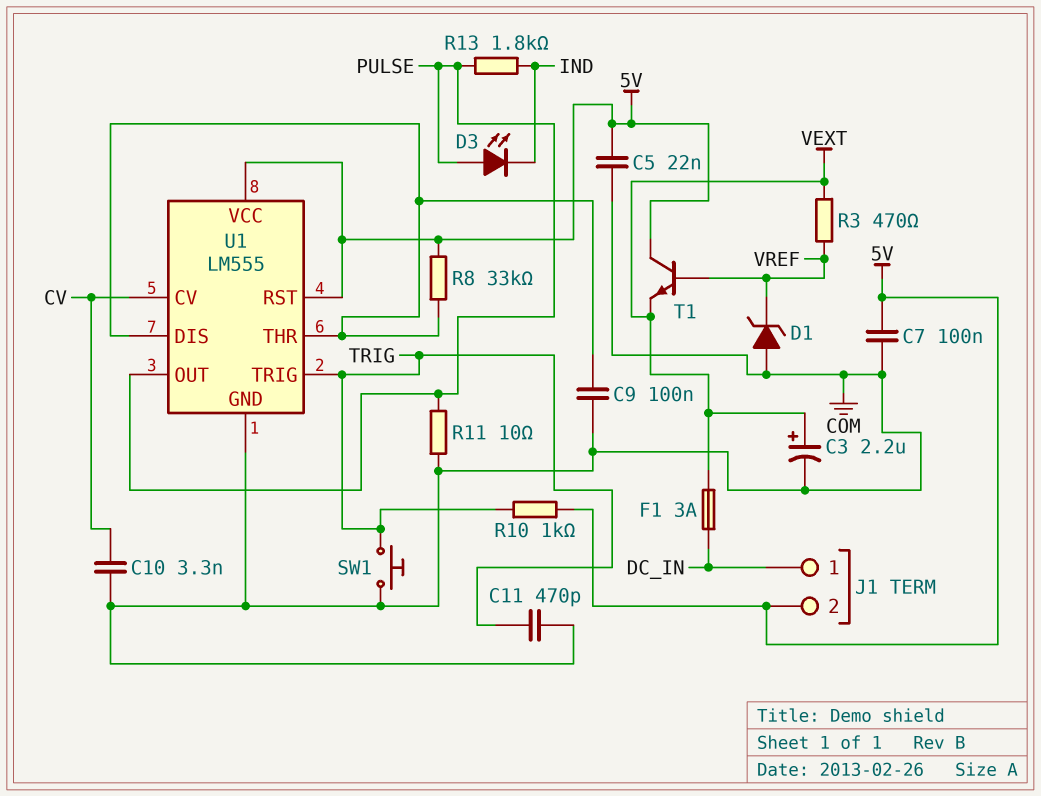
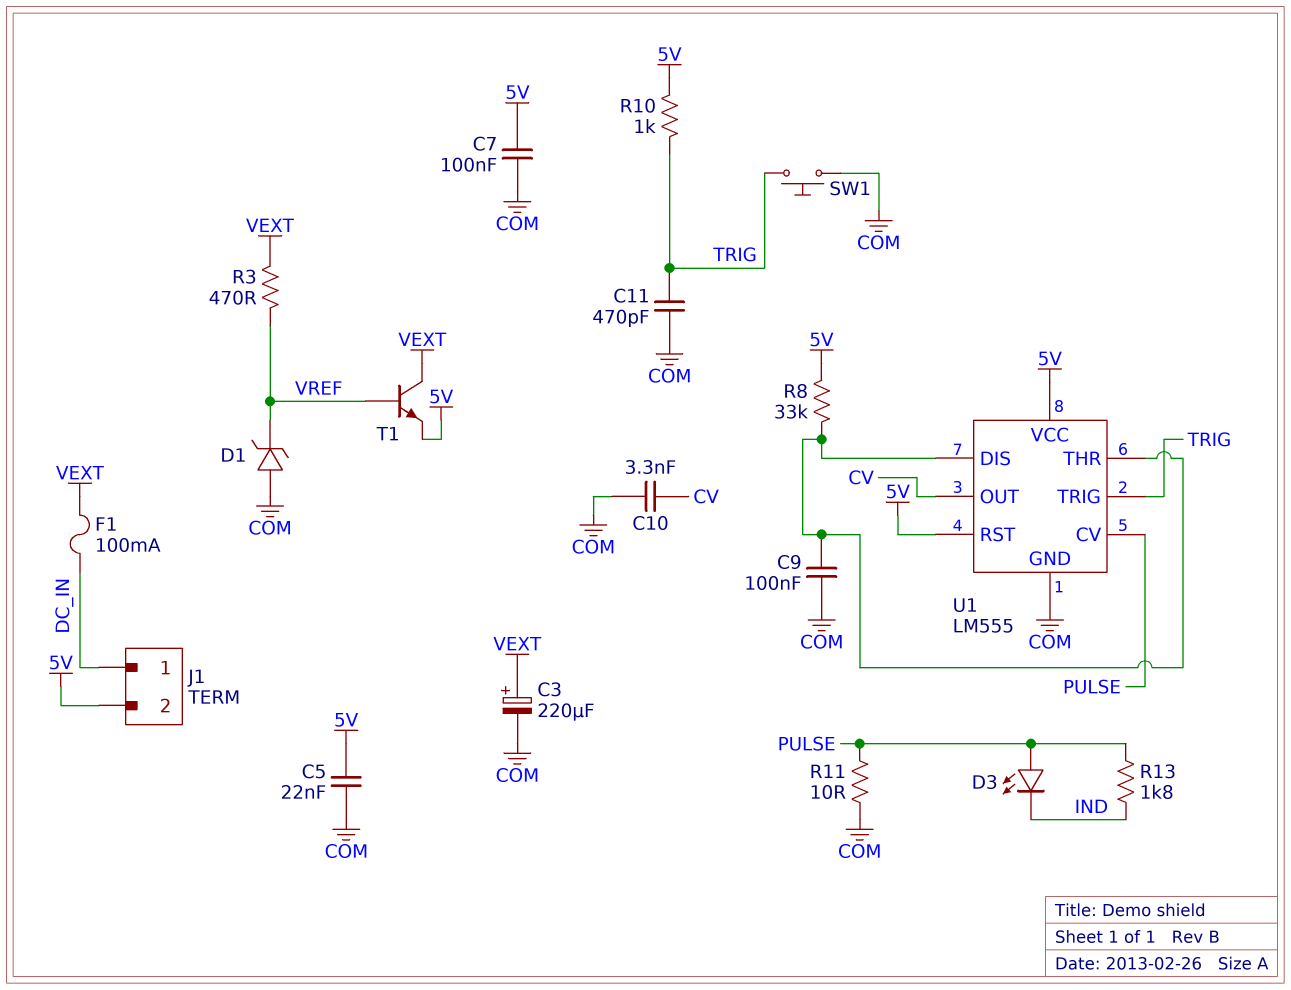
C3: 2.2uF (plus VEXT, minus COM) -> 220uF (plus VEXT, minus COM)
F1: 3A (DC_IN, VEXT) -> 100mA (DC_IN, VEXT)
T1: NPN (B VREF, C 5V, E VEXT) -> NPN (B VREF, C VEXT, E 5V)
U1 pin CV: CV -> PULSE
U1 pin OUT: PULSE -> CV

